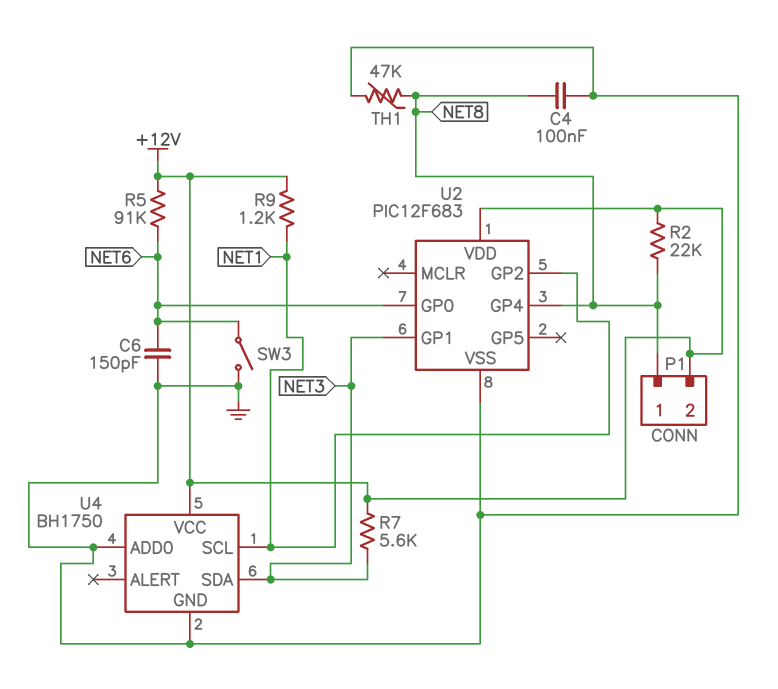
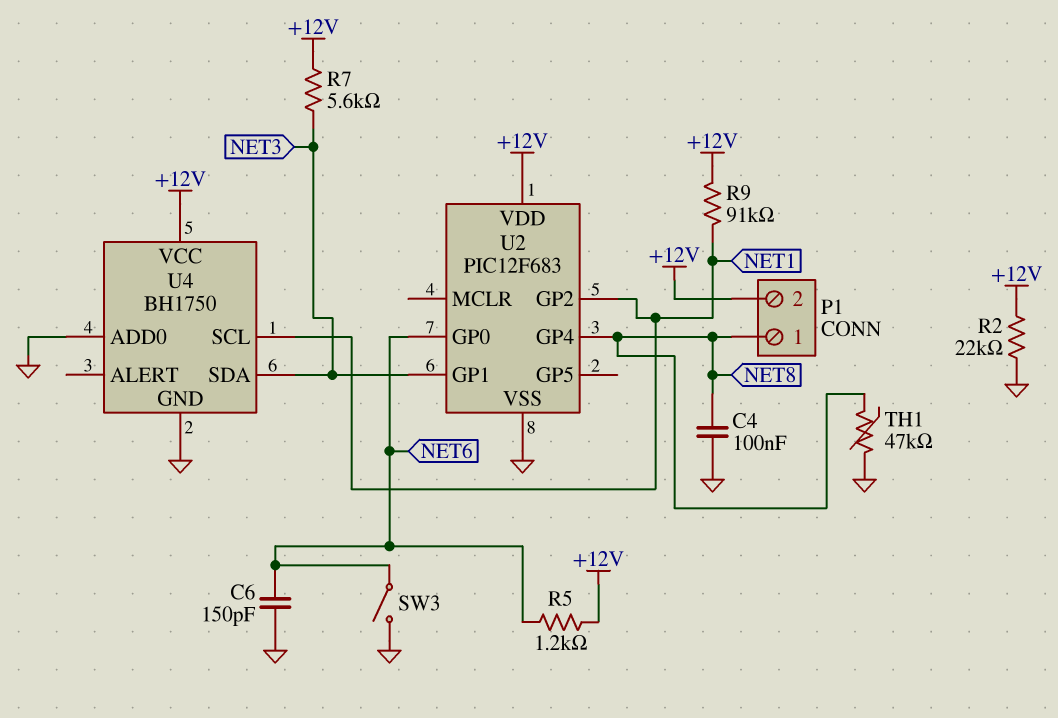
R2: 22k (+12V, NET8) -> 22k (+12V, GND)
R5: 91k (+12V, NET6) -> 1.2k (+12V, NET6)
R9: 1.2k (+12V, NET1) -> 91k (+12V, NET1)

